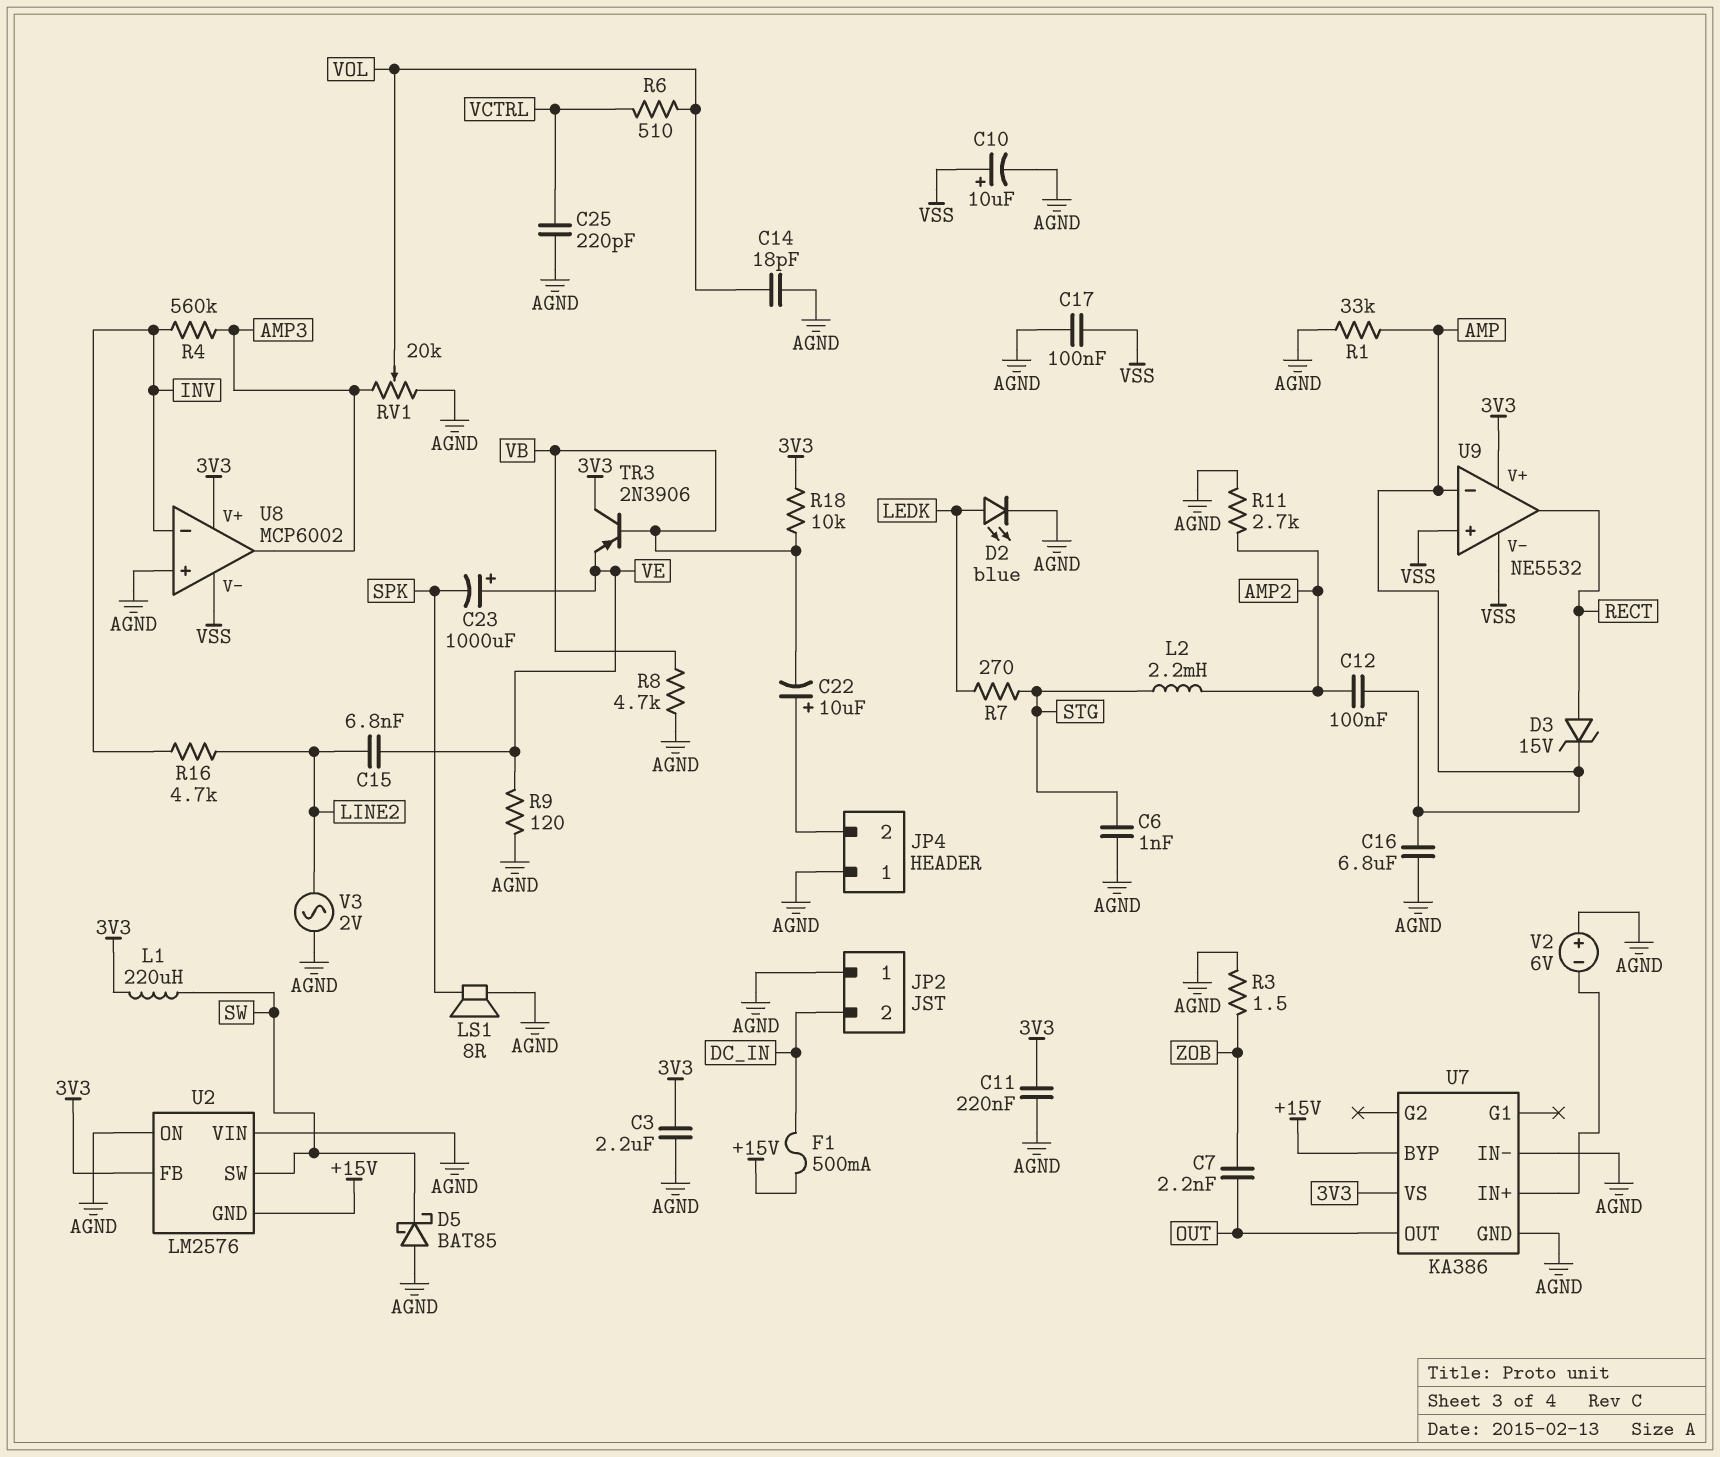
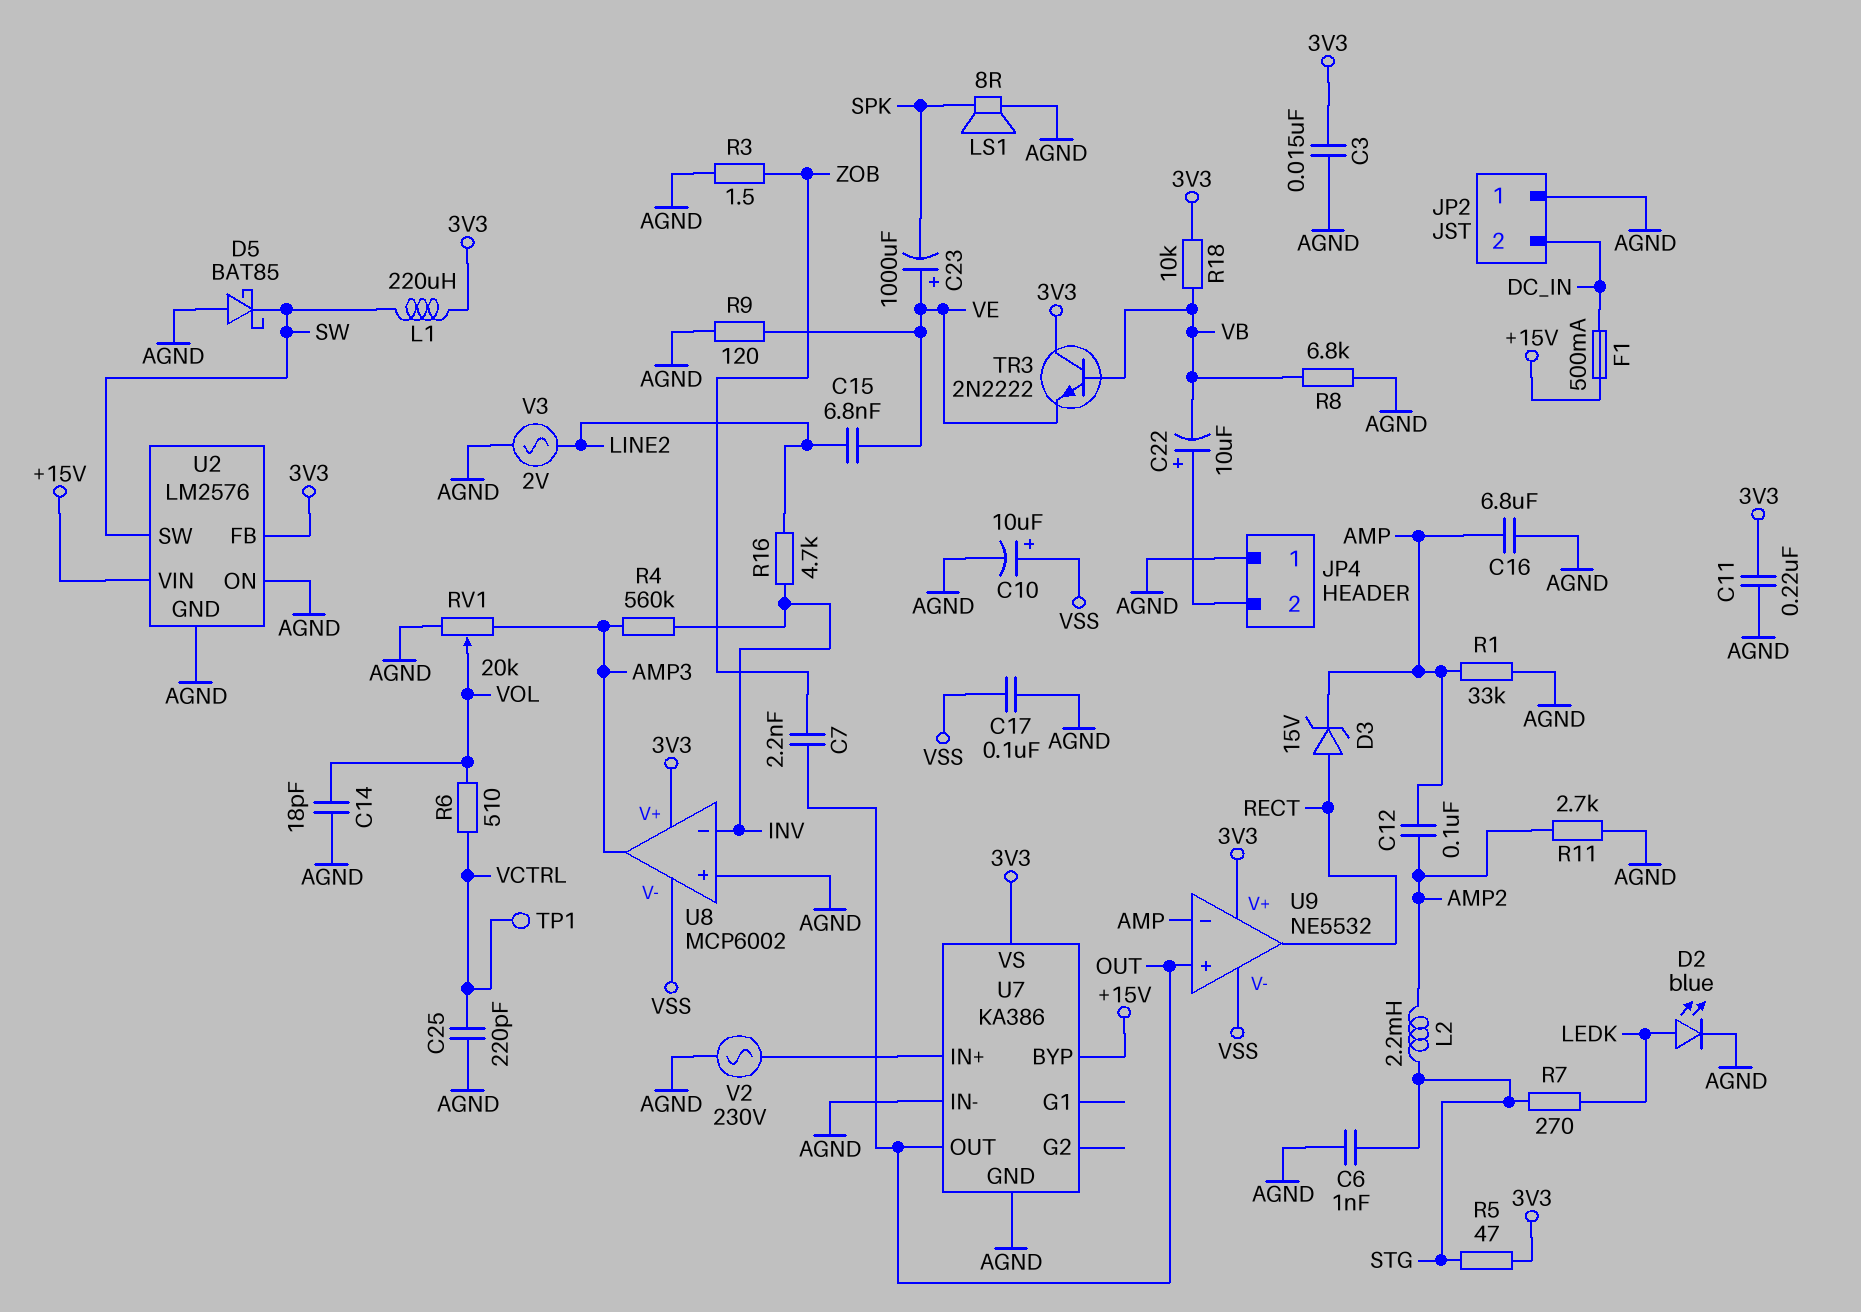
C3: 2.2uF (3V3, AGND) -> 15nF (3V3, AGND)
R5: none -> 47 (3V3, STG)
R8: 4.7k (AGND, VB) -> 6.8k (AGND, VB)
TP1: none -> test point (VCTRL)
TR3: PNP 2N3906 (B VB, C 3V3, E VE) -> NPN 2N2222 (B VB, C 3V3, E VE)
U2 pin GND: +15V -> AGND
U2 pin VIN: AGND -> +15V
U9 pin in+: VSS -> OUT
V2: 6V (plus AGND, minus U7/IN+) -> AC 230V (AGND, U7/IN+)

